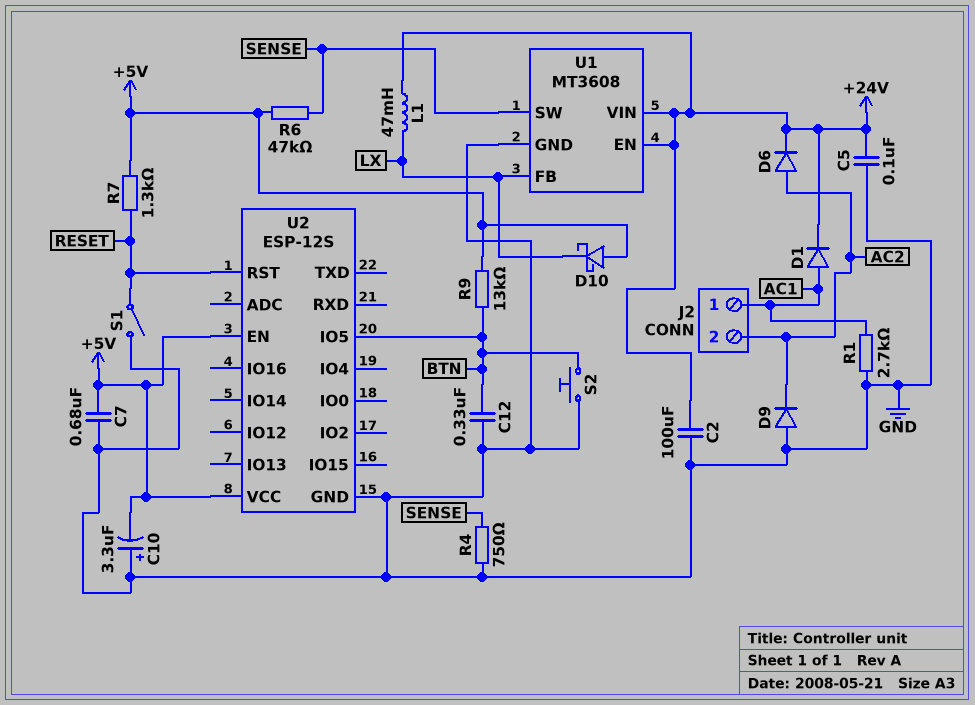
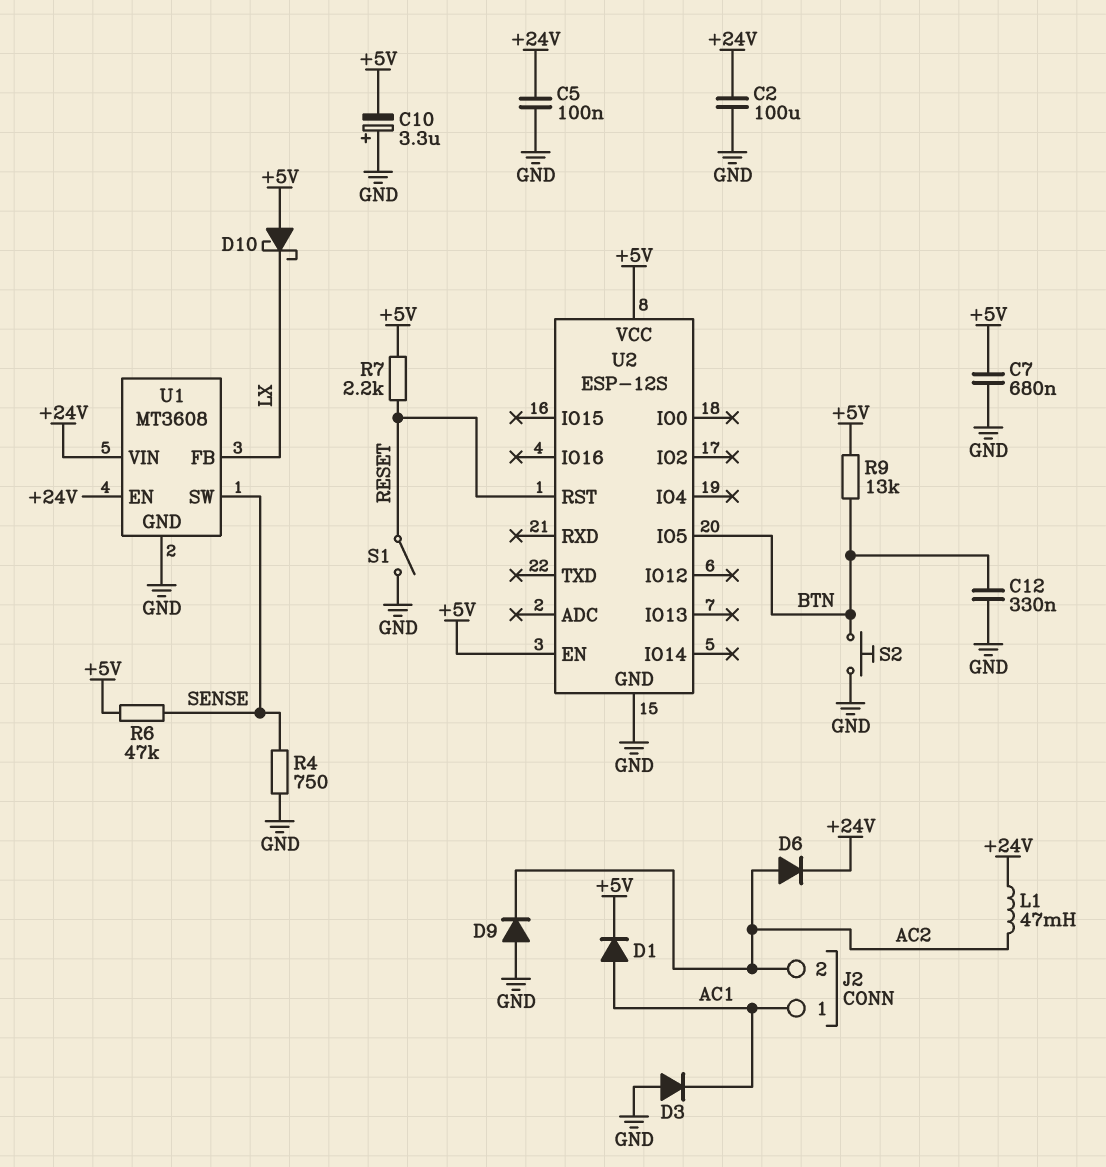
D1: diode (A AC1, K +24V) -> diode (A AC1, K +5V)
D3: none -> diode (A GND, K AC1)
L1: 47mH (+24V, LX) -> 47mH (+24V, AC2)
R1: 2.7k (AC1, GND) -> none
R7: 1.3k (+5V, RESET) -> 2.2k (+5V, RESET)

